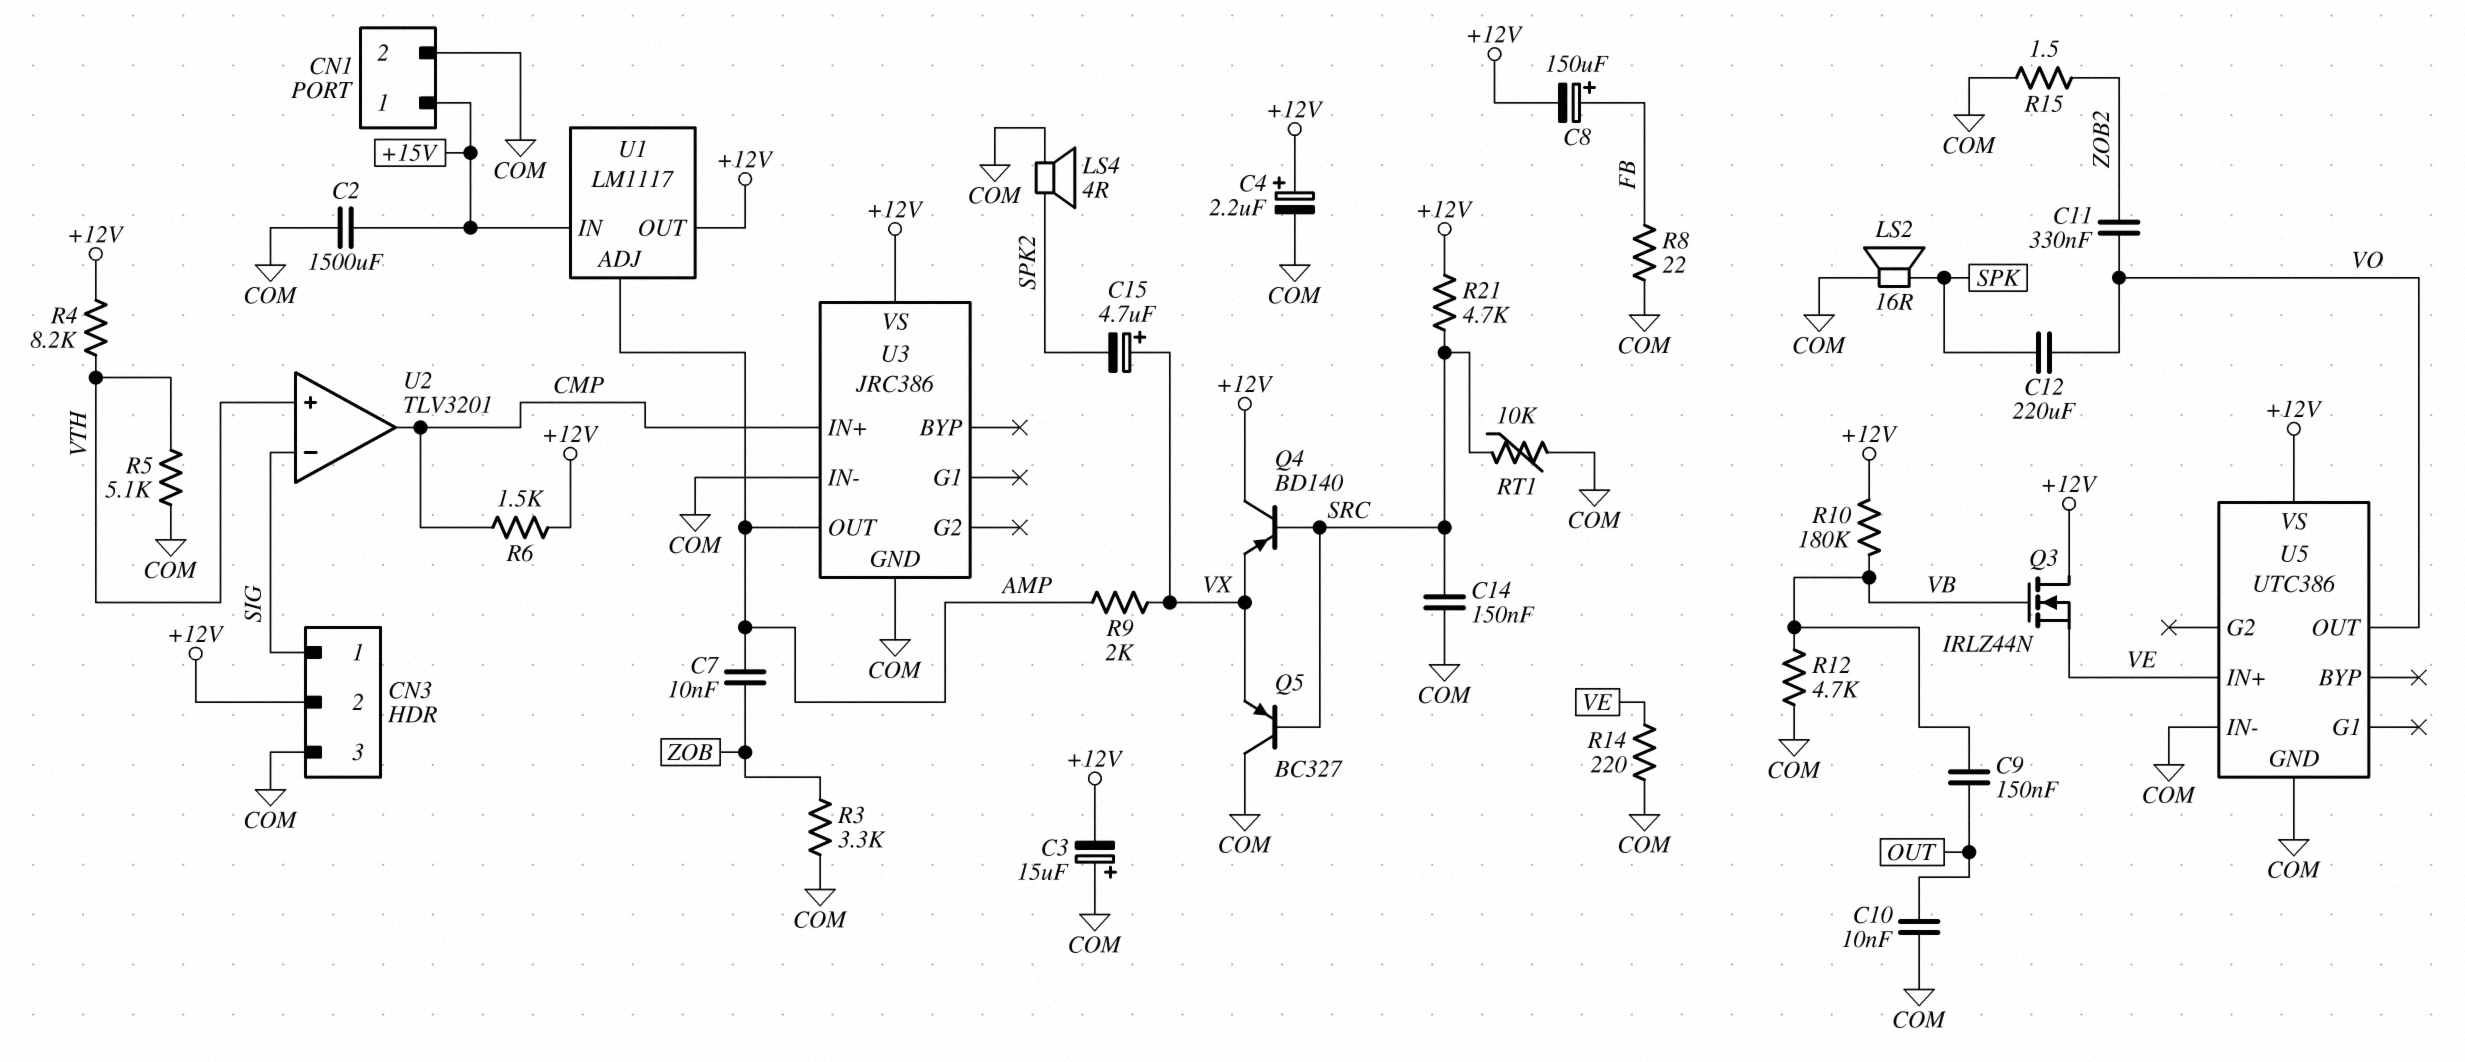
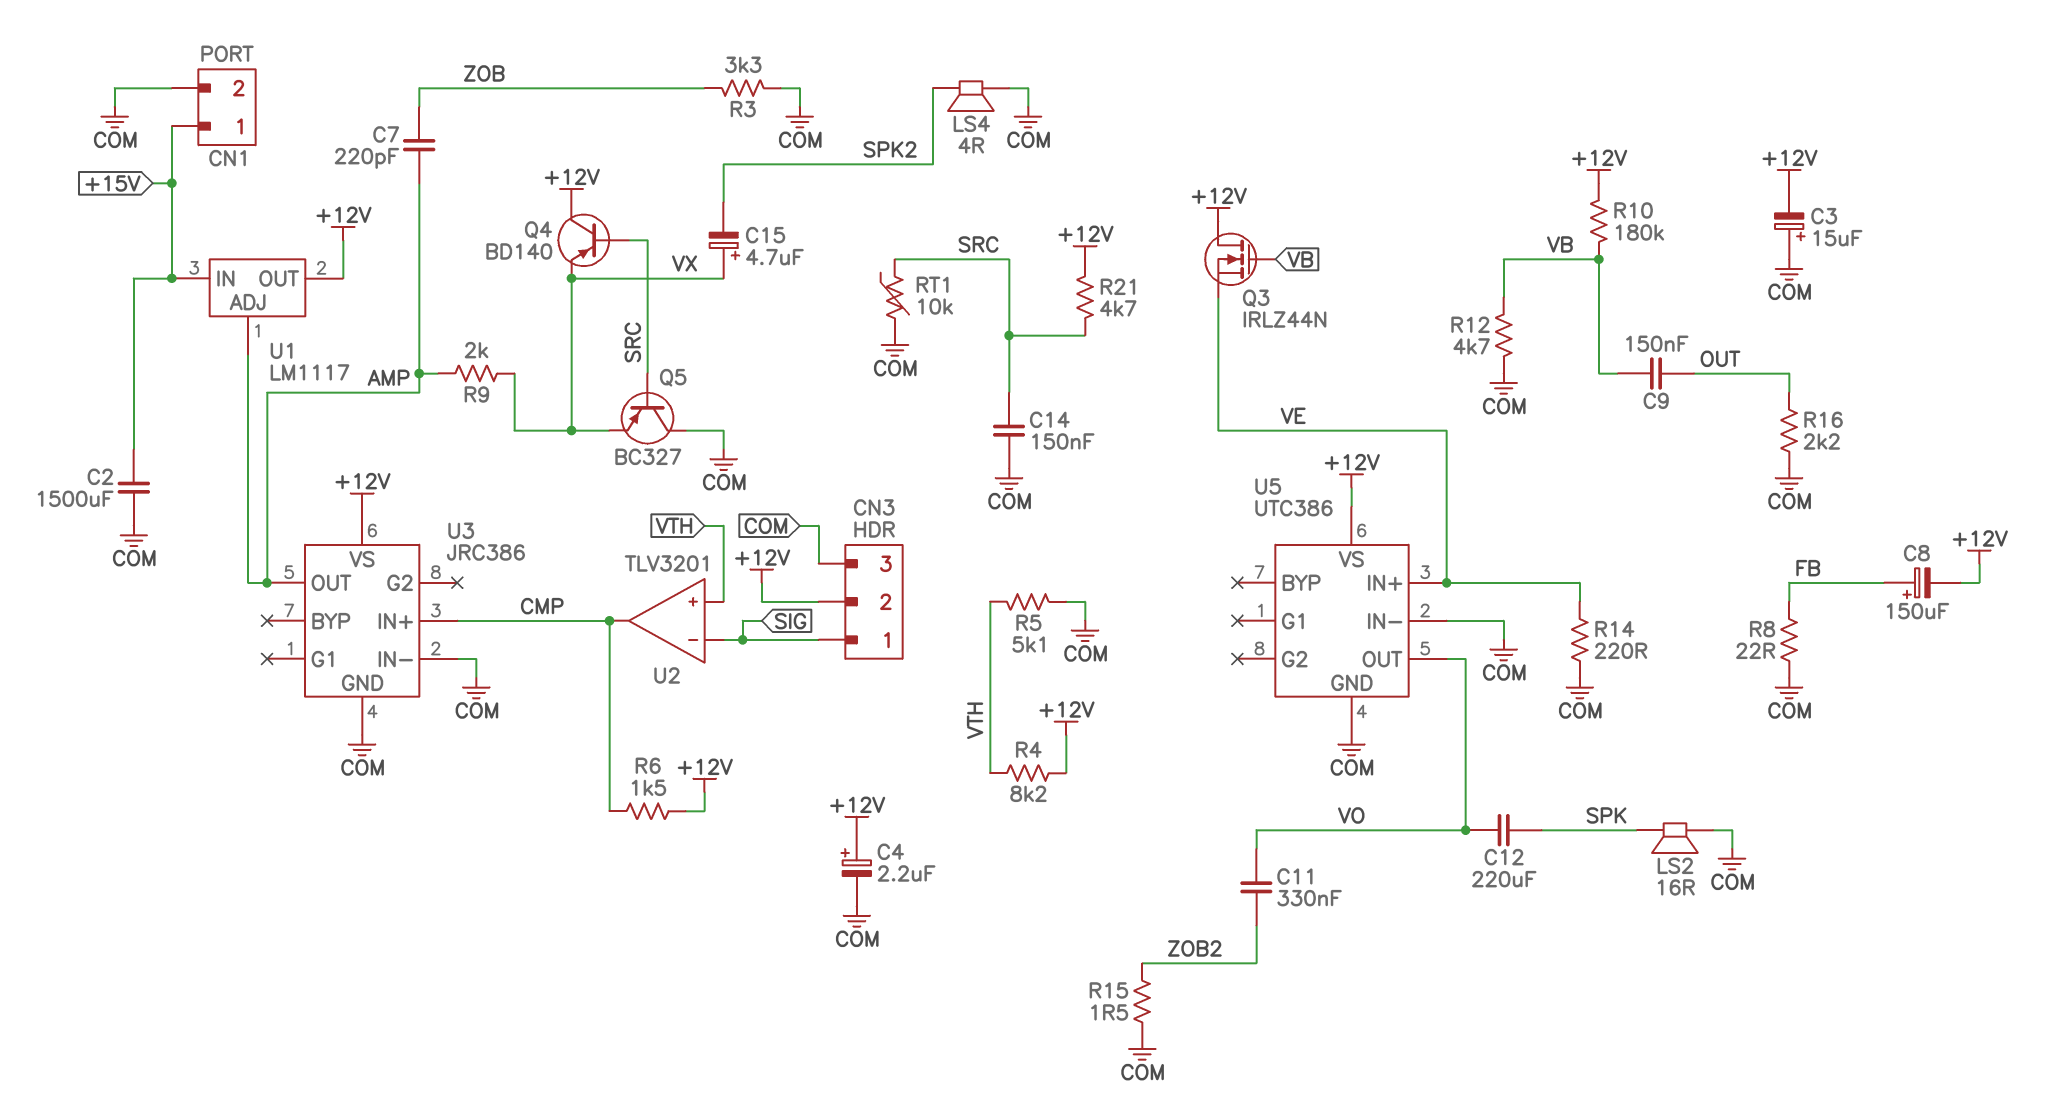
C7: 10nF (AMP, ZOB) -> 220pF (AMP, ZOB)
C10: 10nF (COM, OUT) -> none
R16: none -> 2.2k (COM, OUT)

